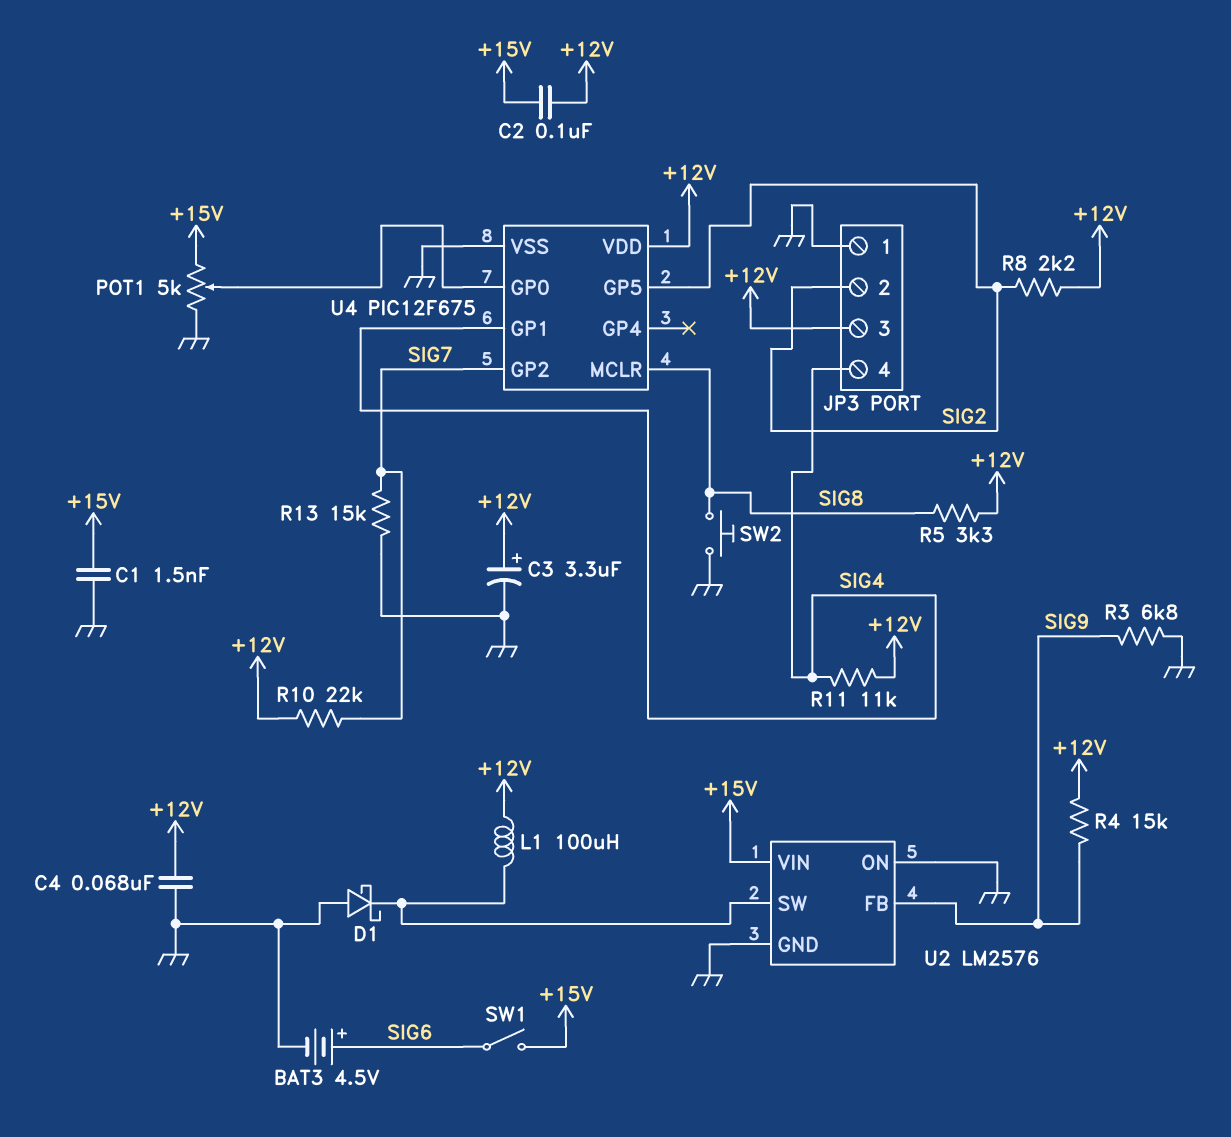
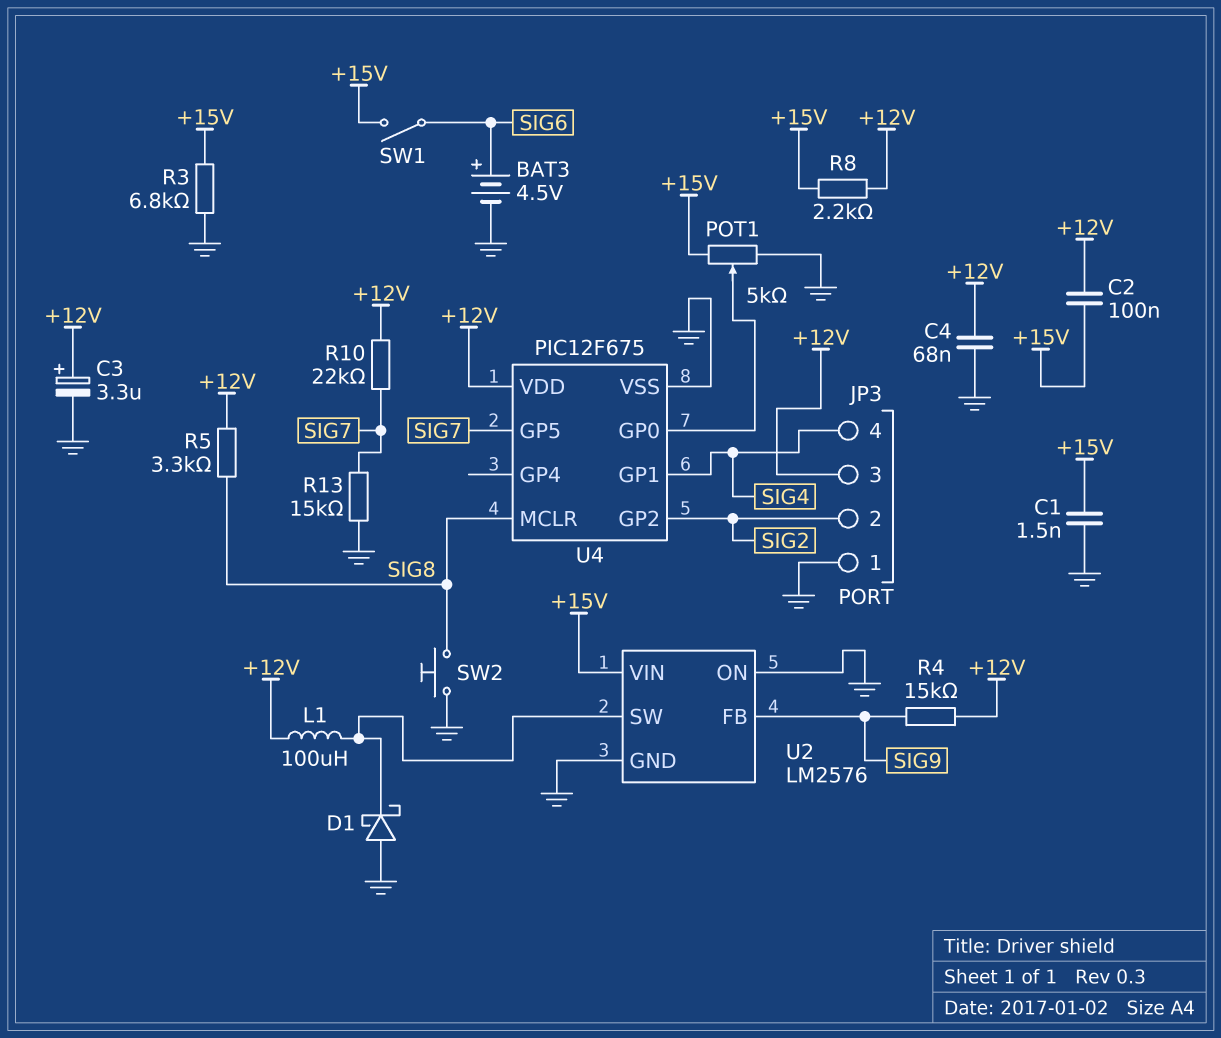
R3: 6.8k (GND, SIG9) -> 6.8k (+15V, GND)
R8: 2.2k (+12V, SIG2) -> 2.2k (+12V, +15V)
R11: 11k (+12V, SIG4) -> none
U4 pin GP2: SIG7 -> SIG2
U4 pin GP5: SIG2 -> SIG7

